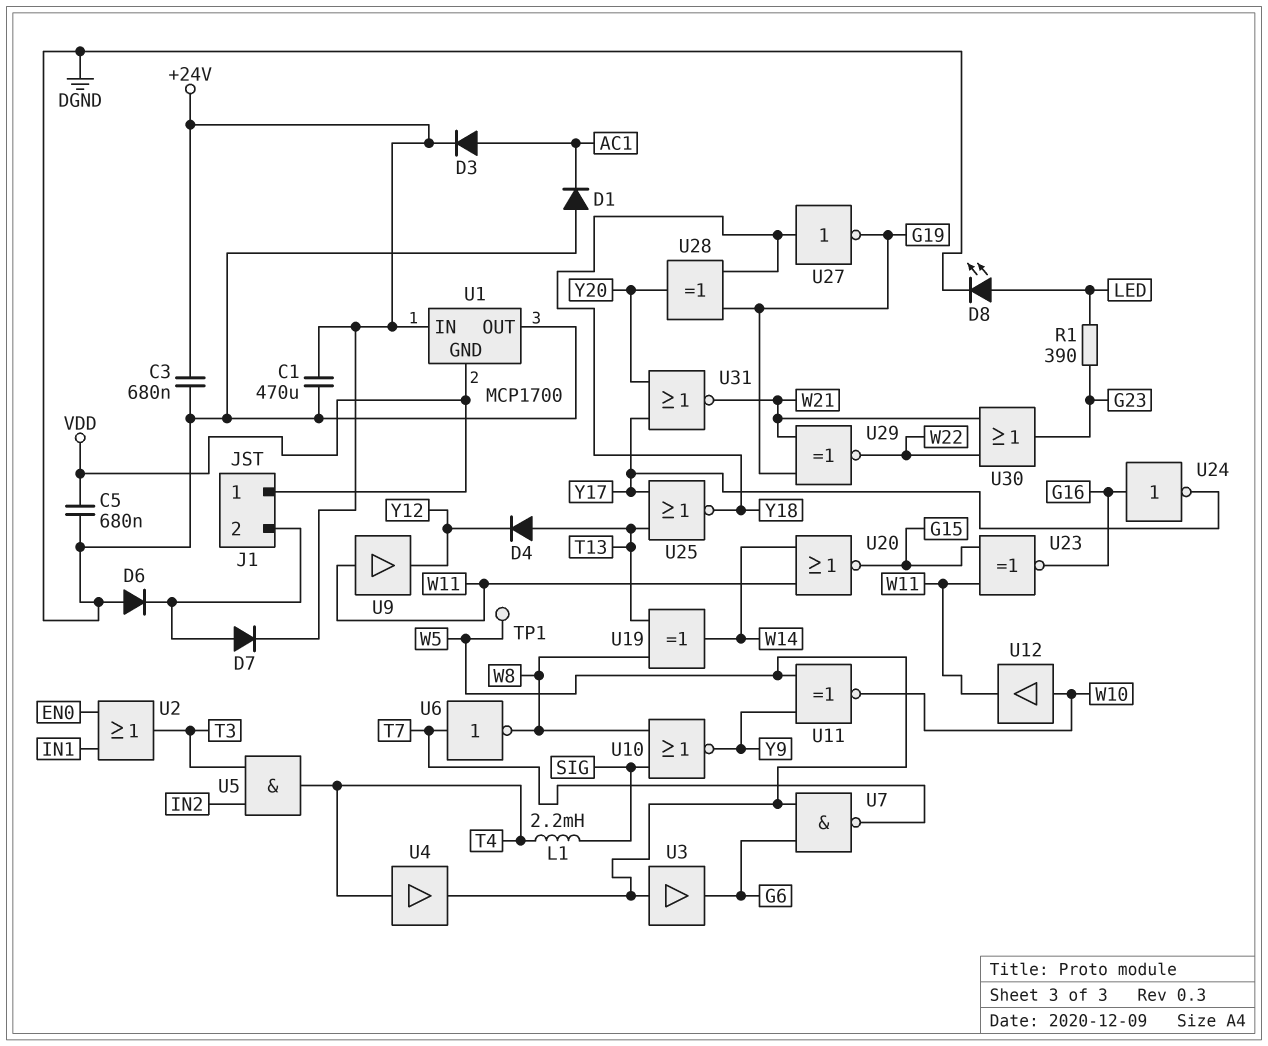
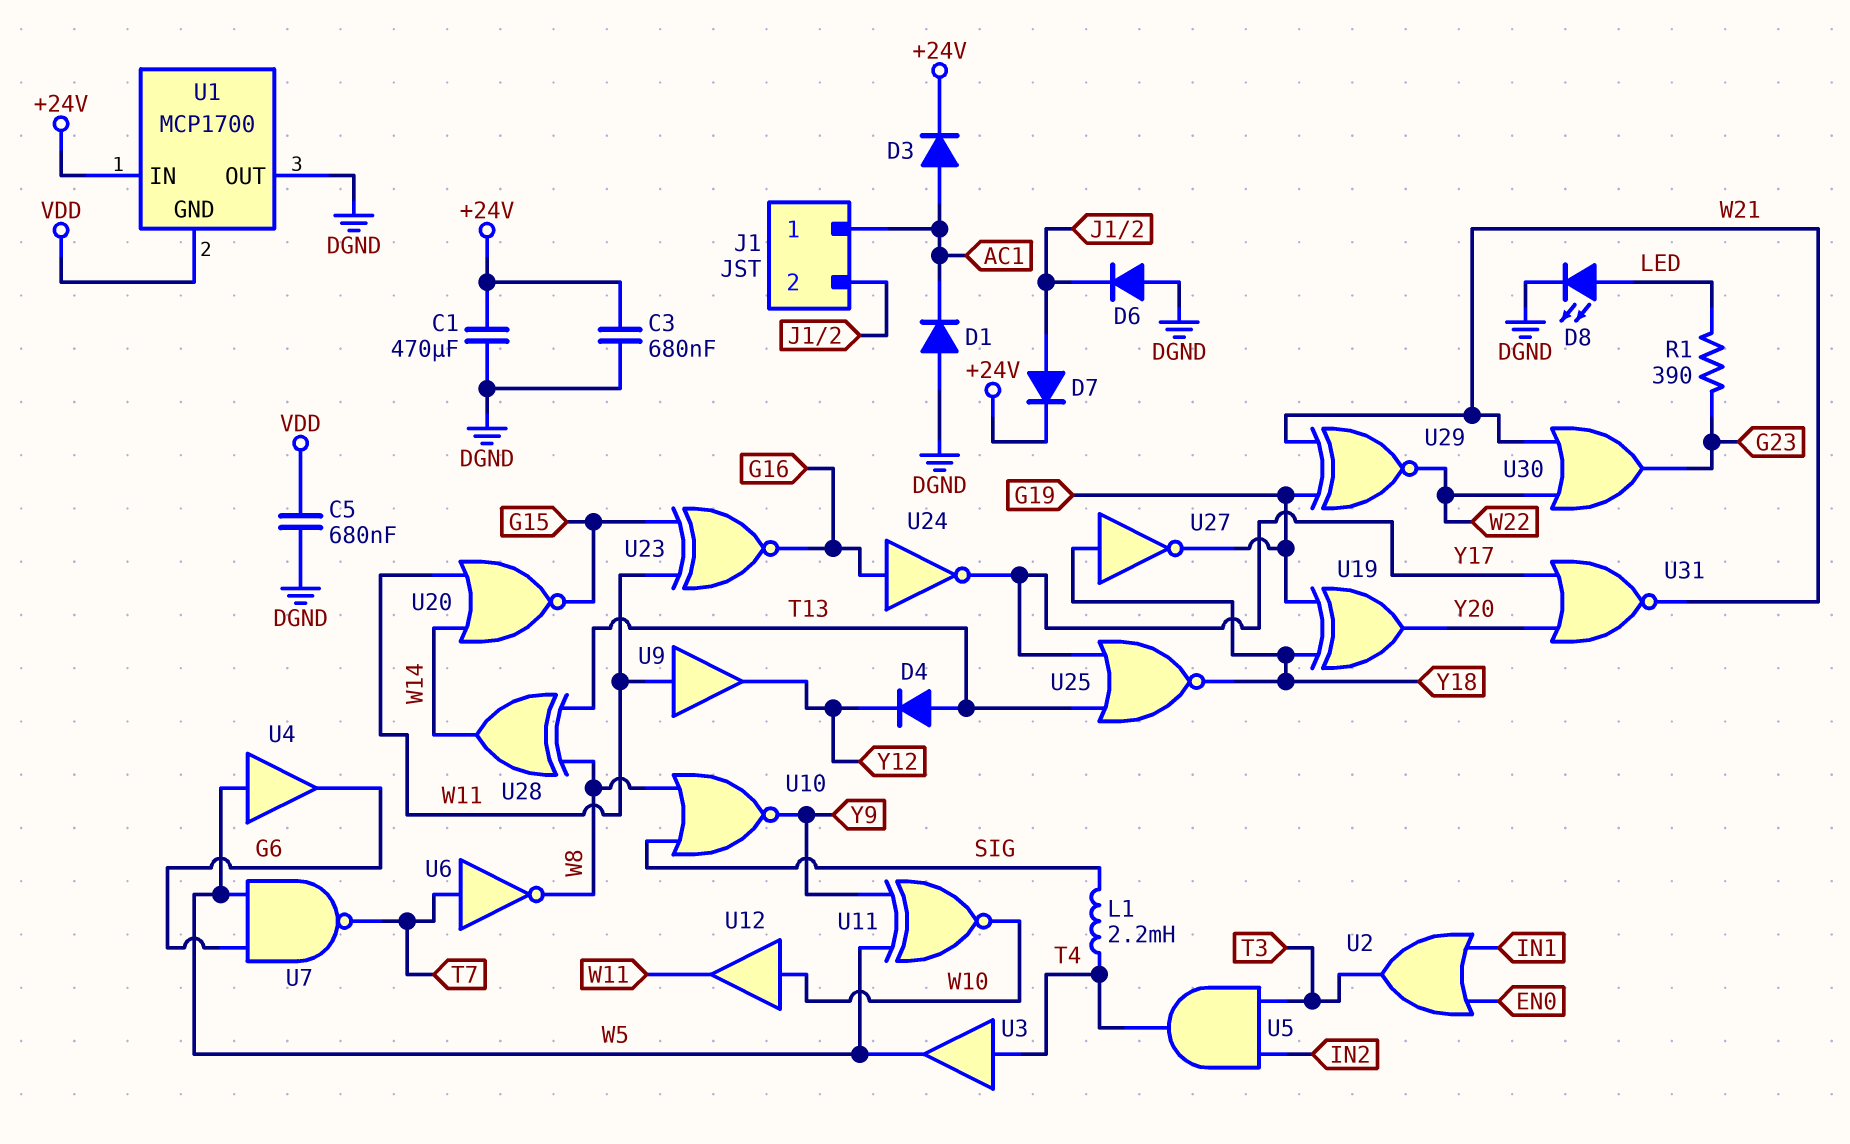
J1 pin 1: VDD -> AC1
TP1: test point (W5) -> none
U3: buffer (in W5, out G6) -> buffer (in T4, out W5)
U4: buffer (in T4, out W5) -> buffer (in W5, out G6)
U19: XOR (in T13, in W8, out W14) -> XOR (in G19, in Y18, out Y20)
U28: XOR (in G19, in Y18, out Y20) -> XOR (in T13, in W8, out W14)

